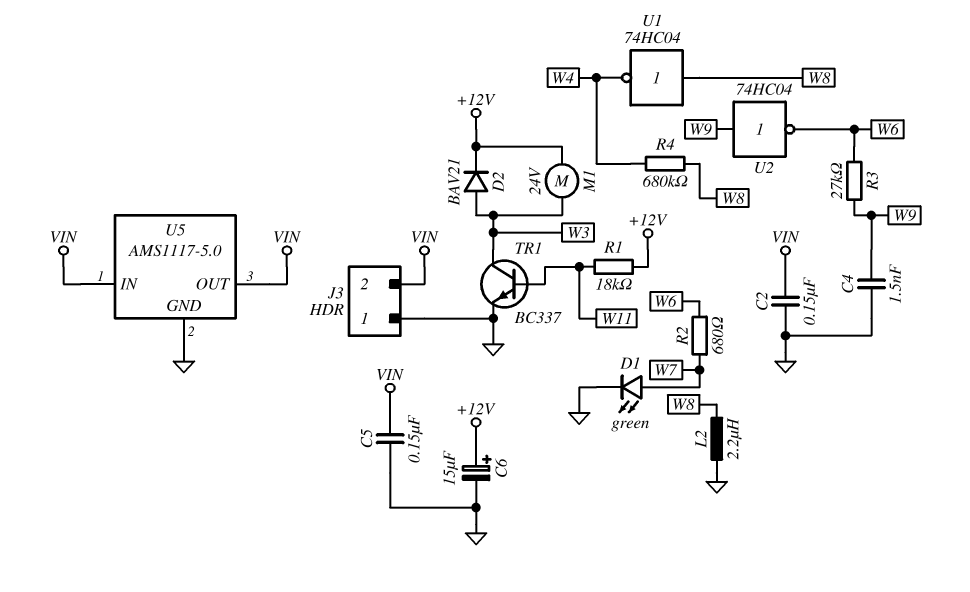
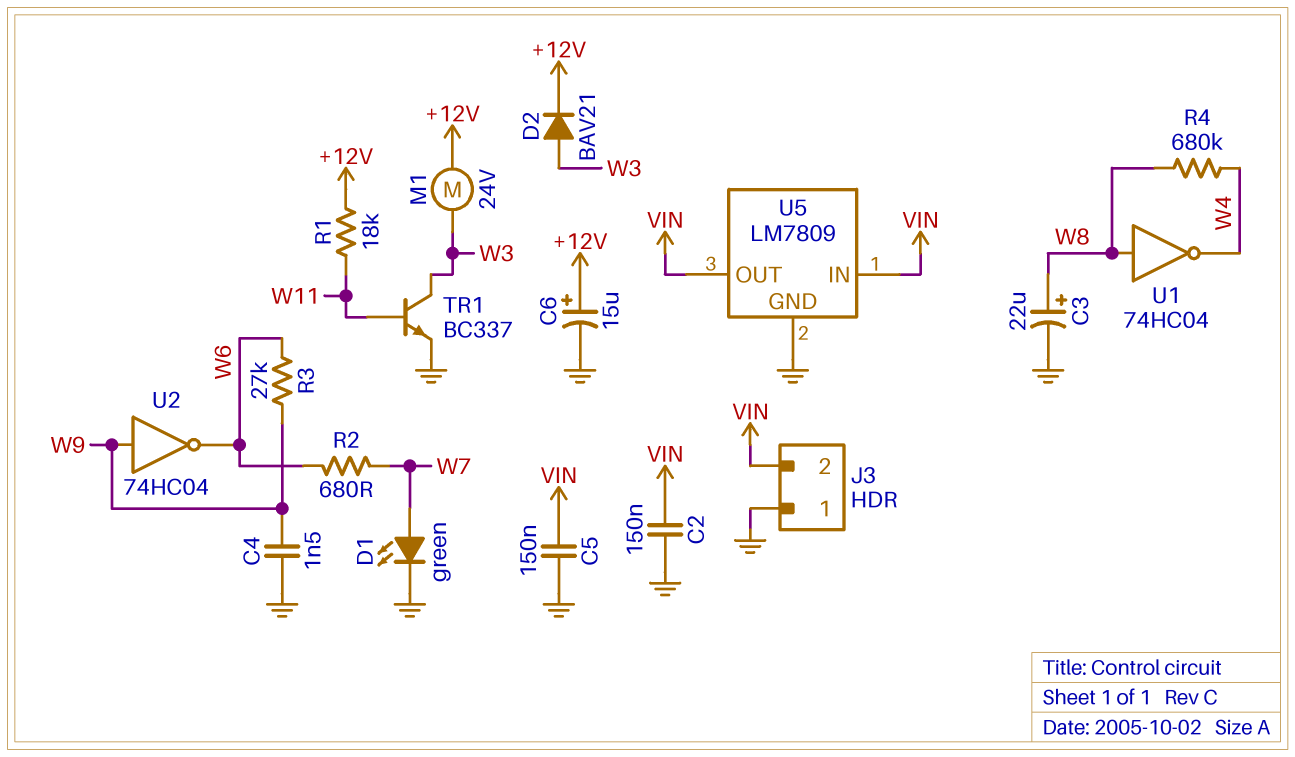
C3: none -> 22uF (plus W8, minus GND)
L2: 2.2uH (GND, W8) -> none
U5: AMS1117-5.0 -> LM7809

